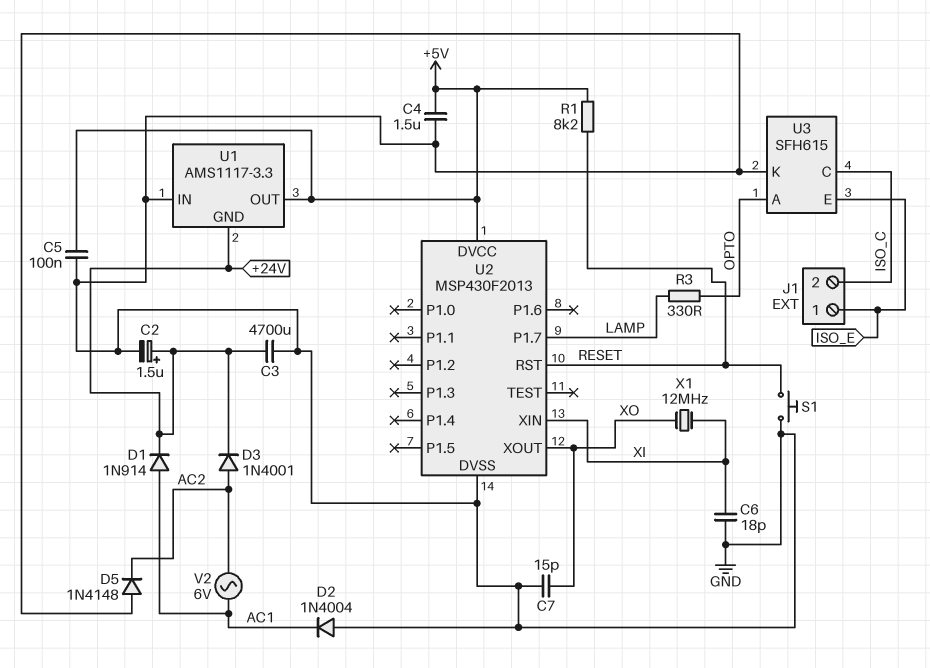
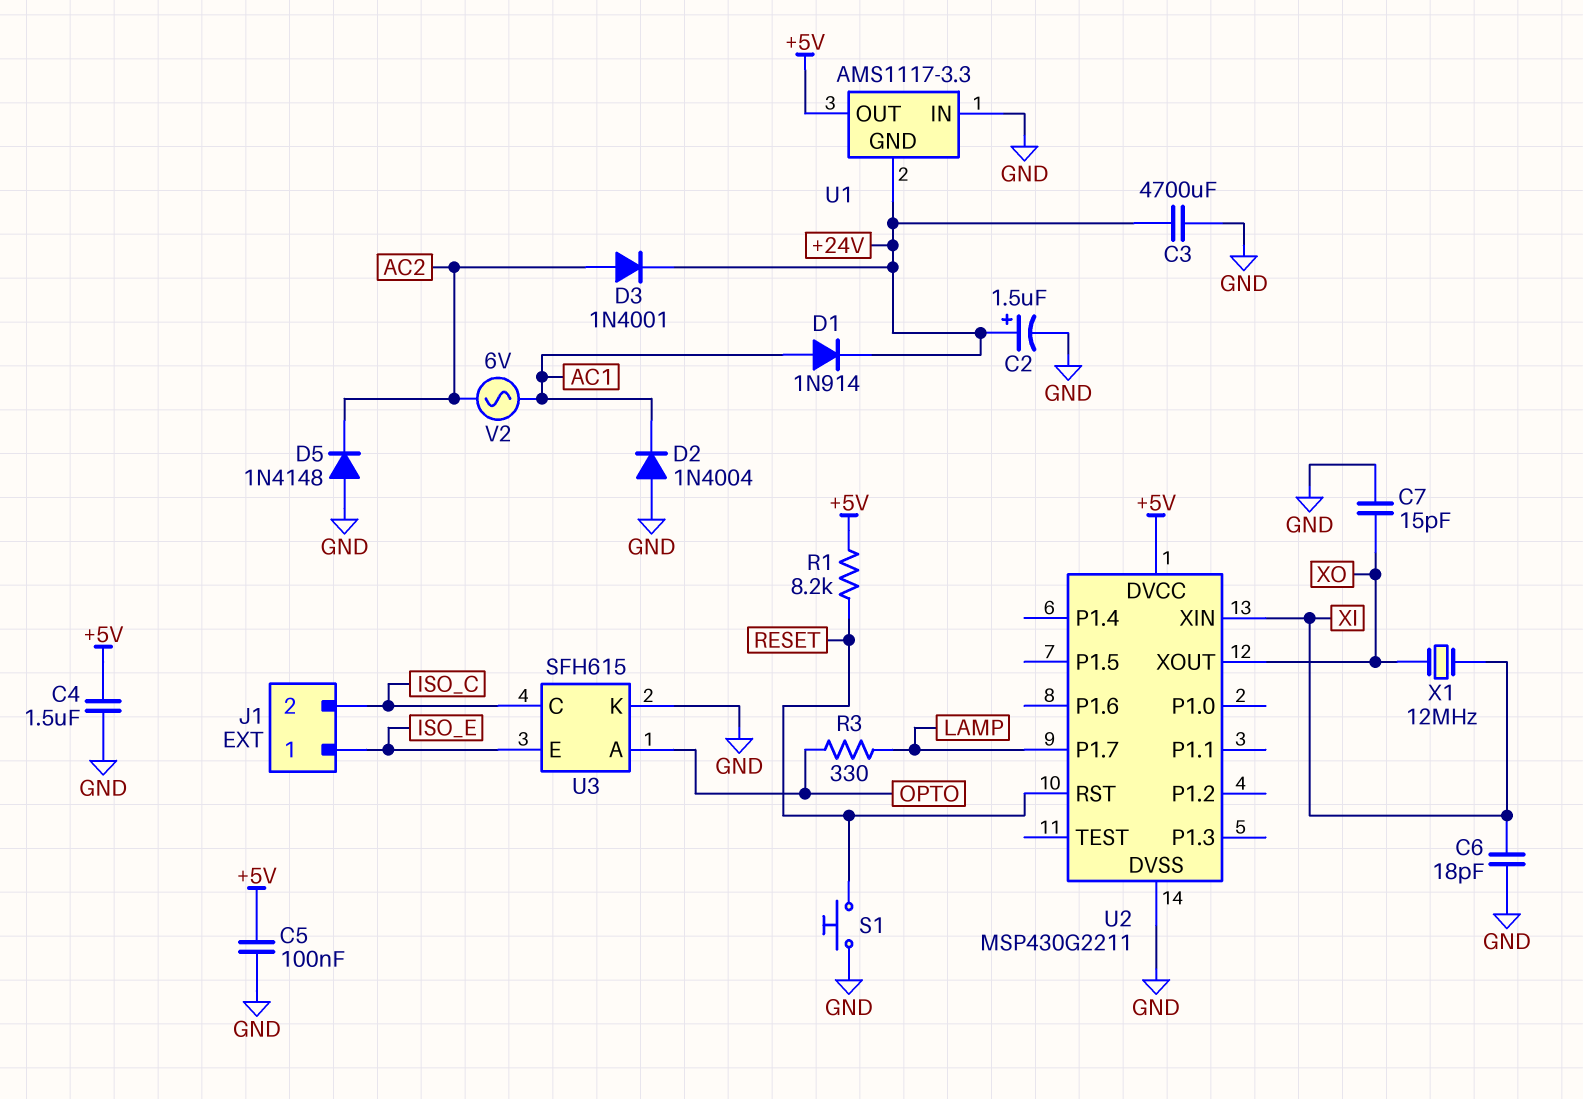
U2: MSP430F2013 -> MSP430G2211

